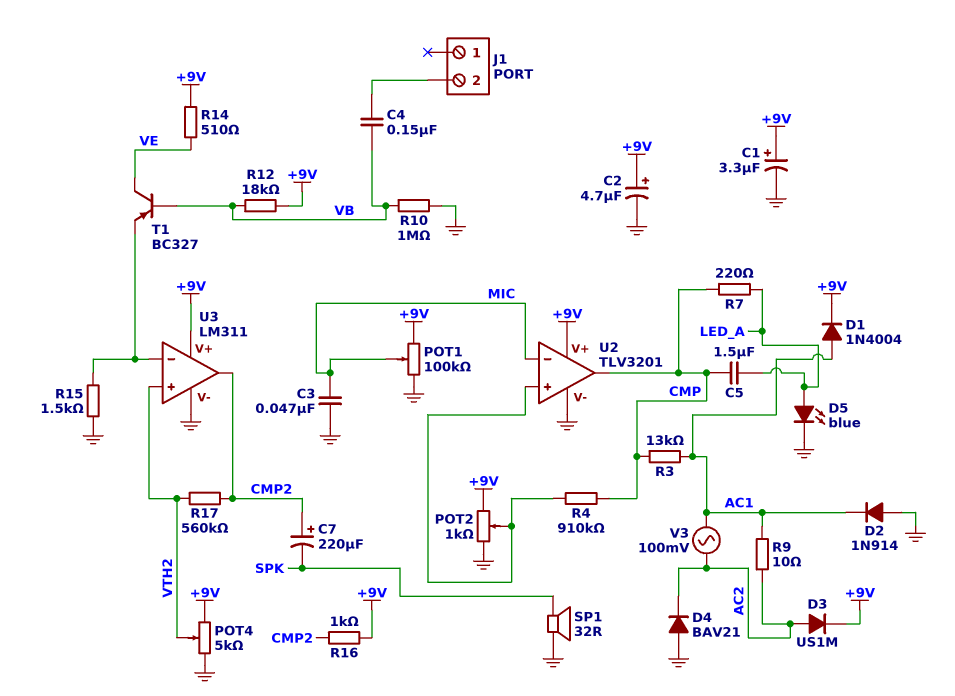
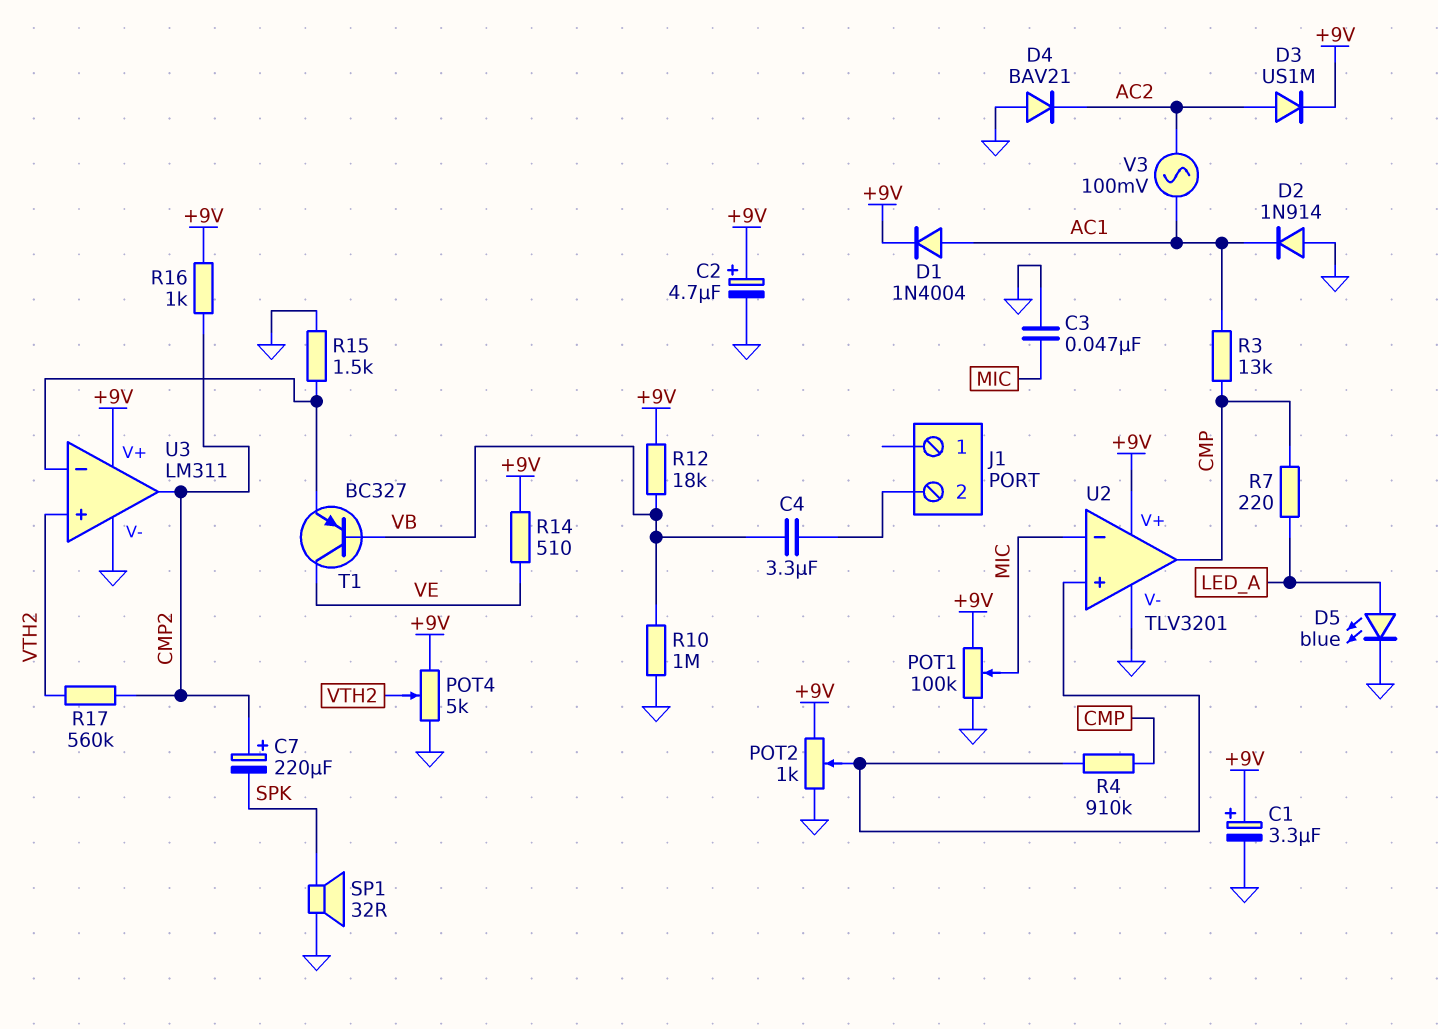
C4: 150nF (J1/2, VB) -> 3.3uF (J1/2, VB)
C5: 1.5uF (CMP, LED_A) -> none
R9: 10 (AC1, AC2) -> none

